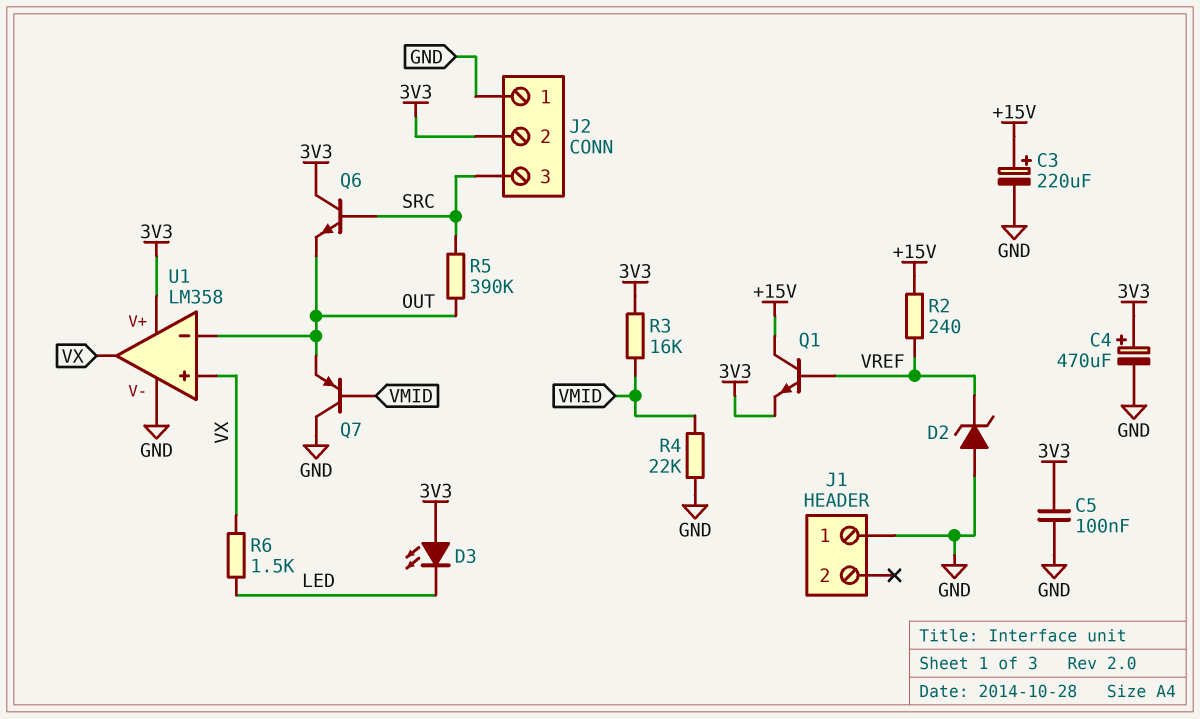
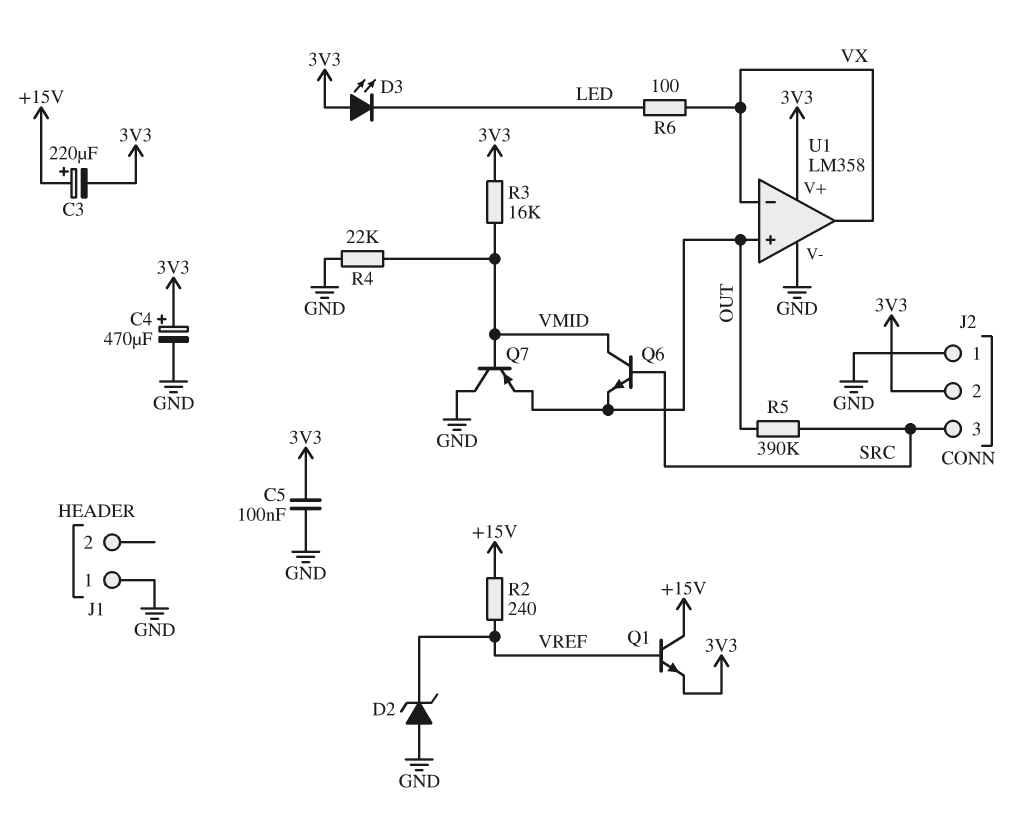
C3: 220uF (plus +15V, minus GND) -> 220uF (plus +15V, minus 3V3)
Q6: NPN (B SRC, C 3V3, E OUT) -> NPN (B SRC, C VMID, E OUT)
R6: 1.5k (LED, VX) -> 100 (LED, VX)
U1 pin in+: VX -> OUT
U1 pin in-: OUT -> VX

